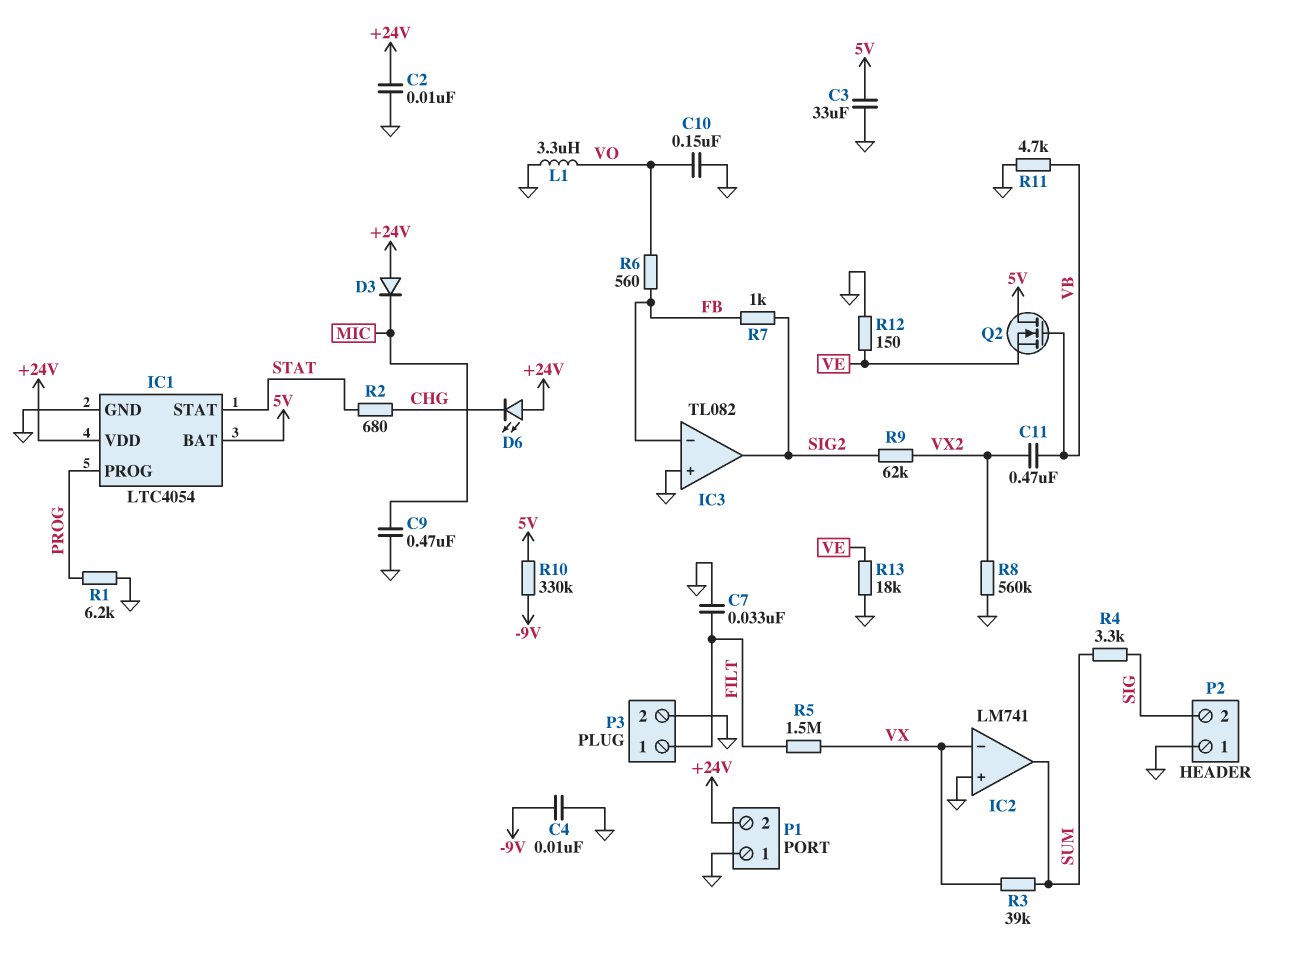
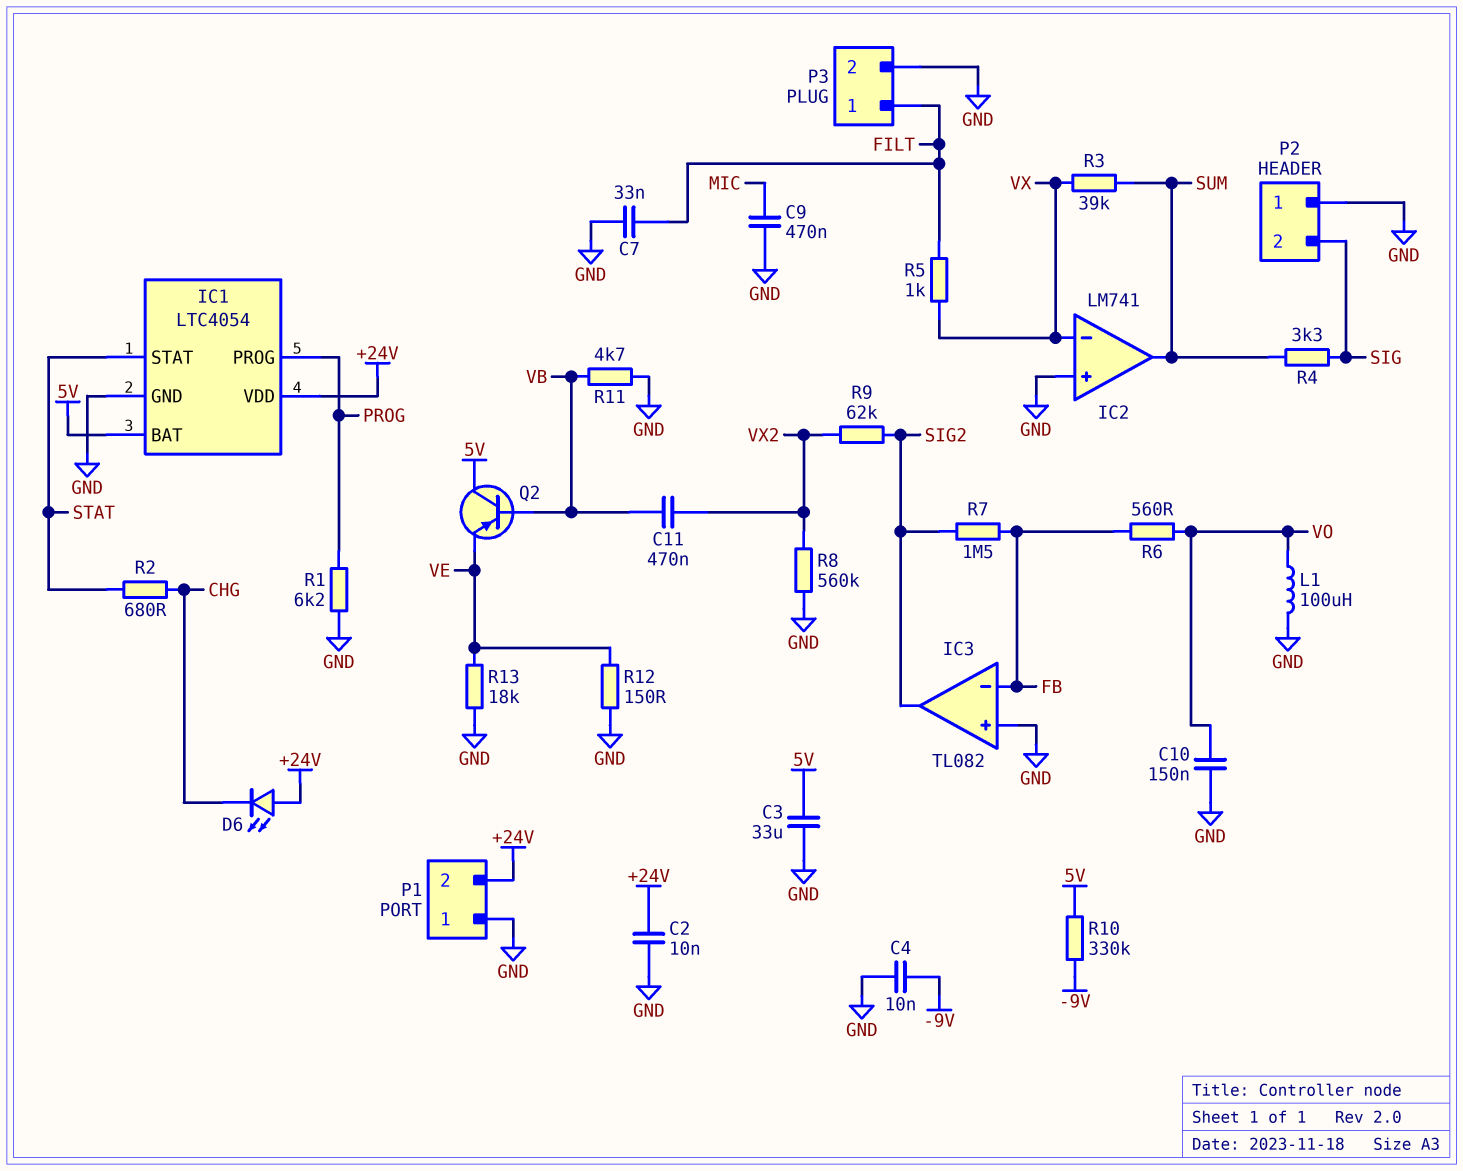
D3: diode (A +24V, K MIC) -> none
L1: 3.3uH (GND, VO) -> 100uH (GND, VO)
Q2: NMOS (G VB, D 5V, S VE) -> PNP (B VB, C 5V, E VE)
R5: 1.5M (FILT, VX) -> 1k (FILT, VX)
R7: 1k (FB, SIG2) -> 1.5M (FB, SIG2)

